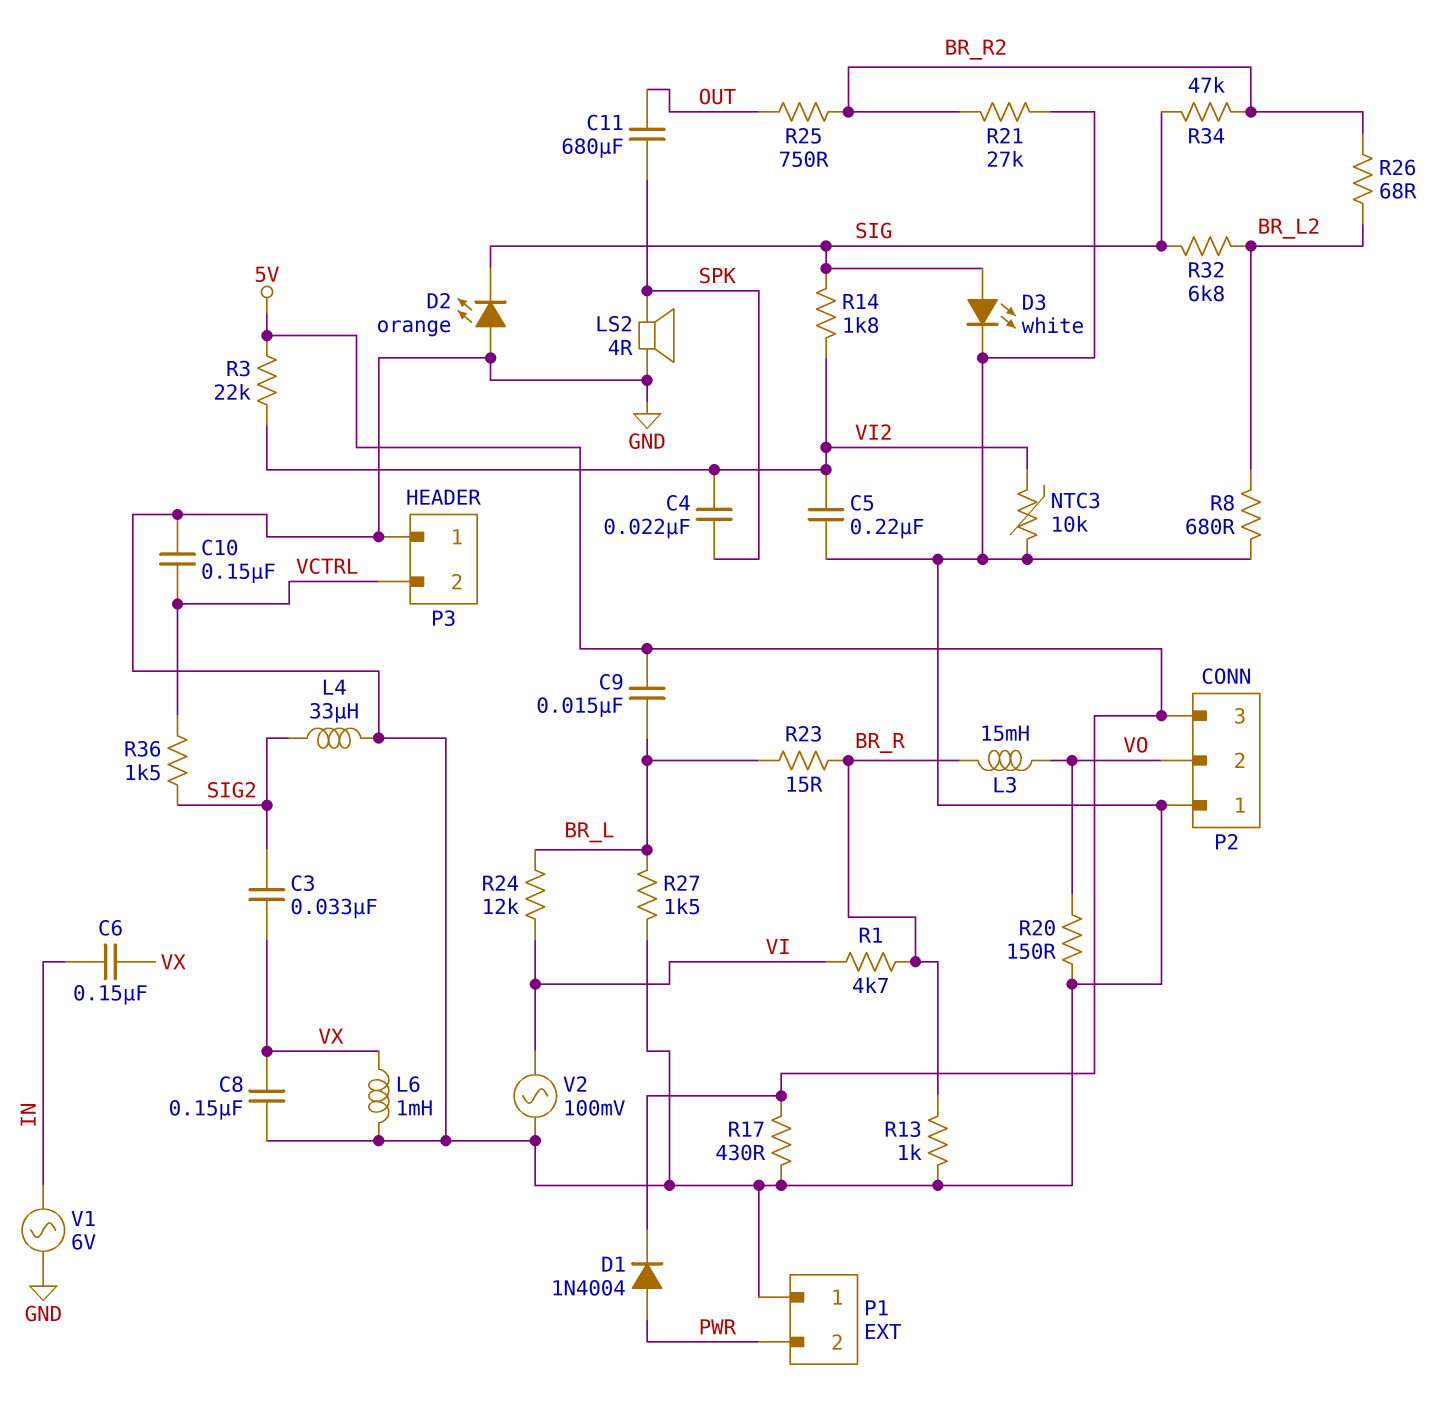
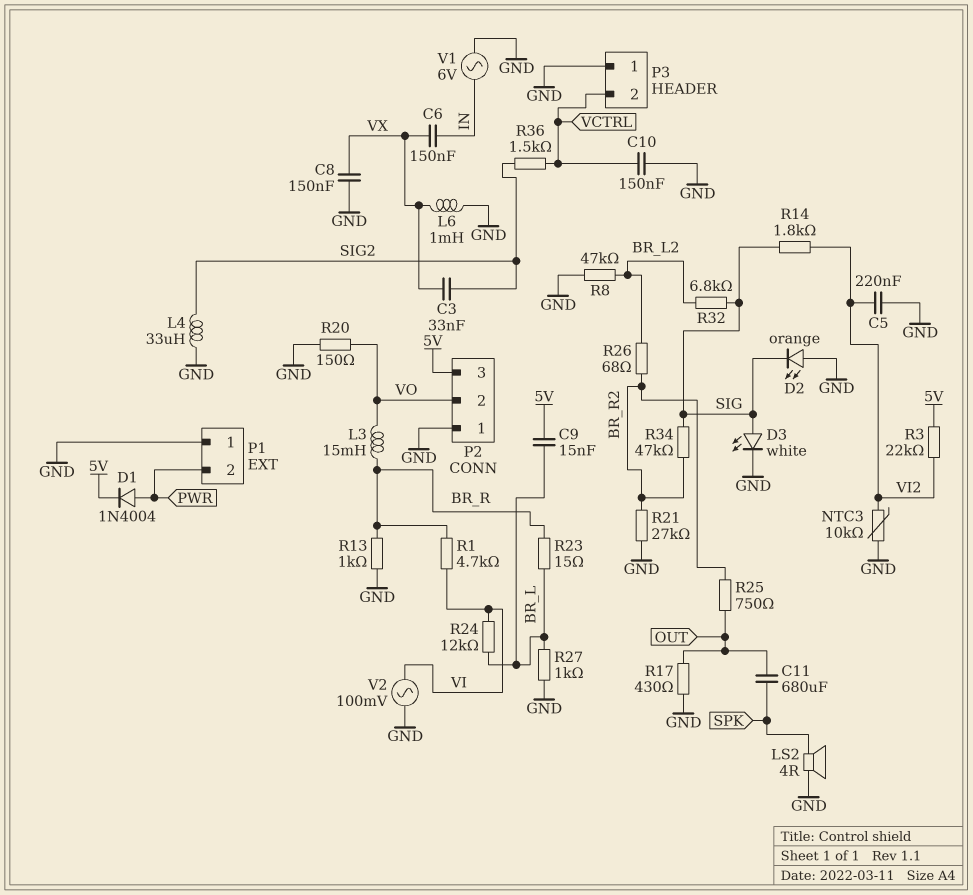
C4: 22nF (SPK, VI2) -> none
R8: 680 (BR_L2, GND) -> 47k (BR_L2, GND)
R17: 430 (5V, GND) -> 430 (GND, OUT)
R27: 1.5k (BR_L, GND) -> 1k (BR_L, GND)

